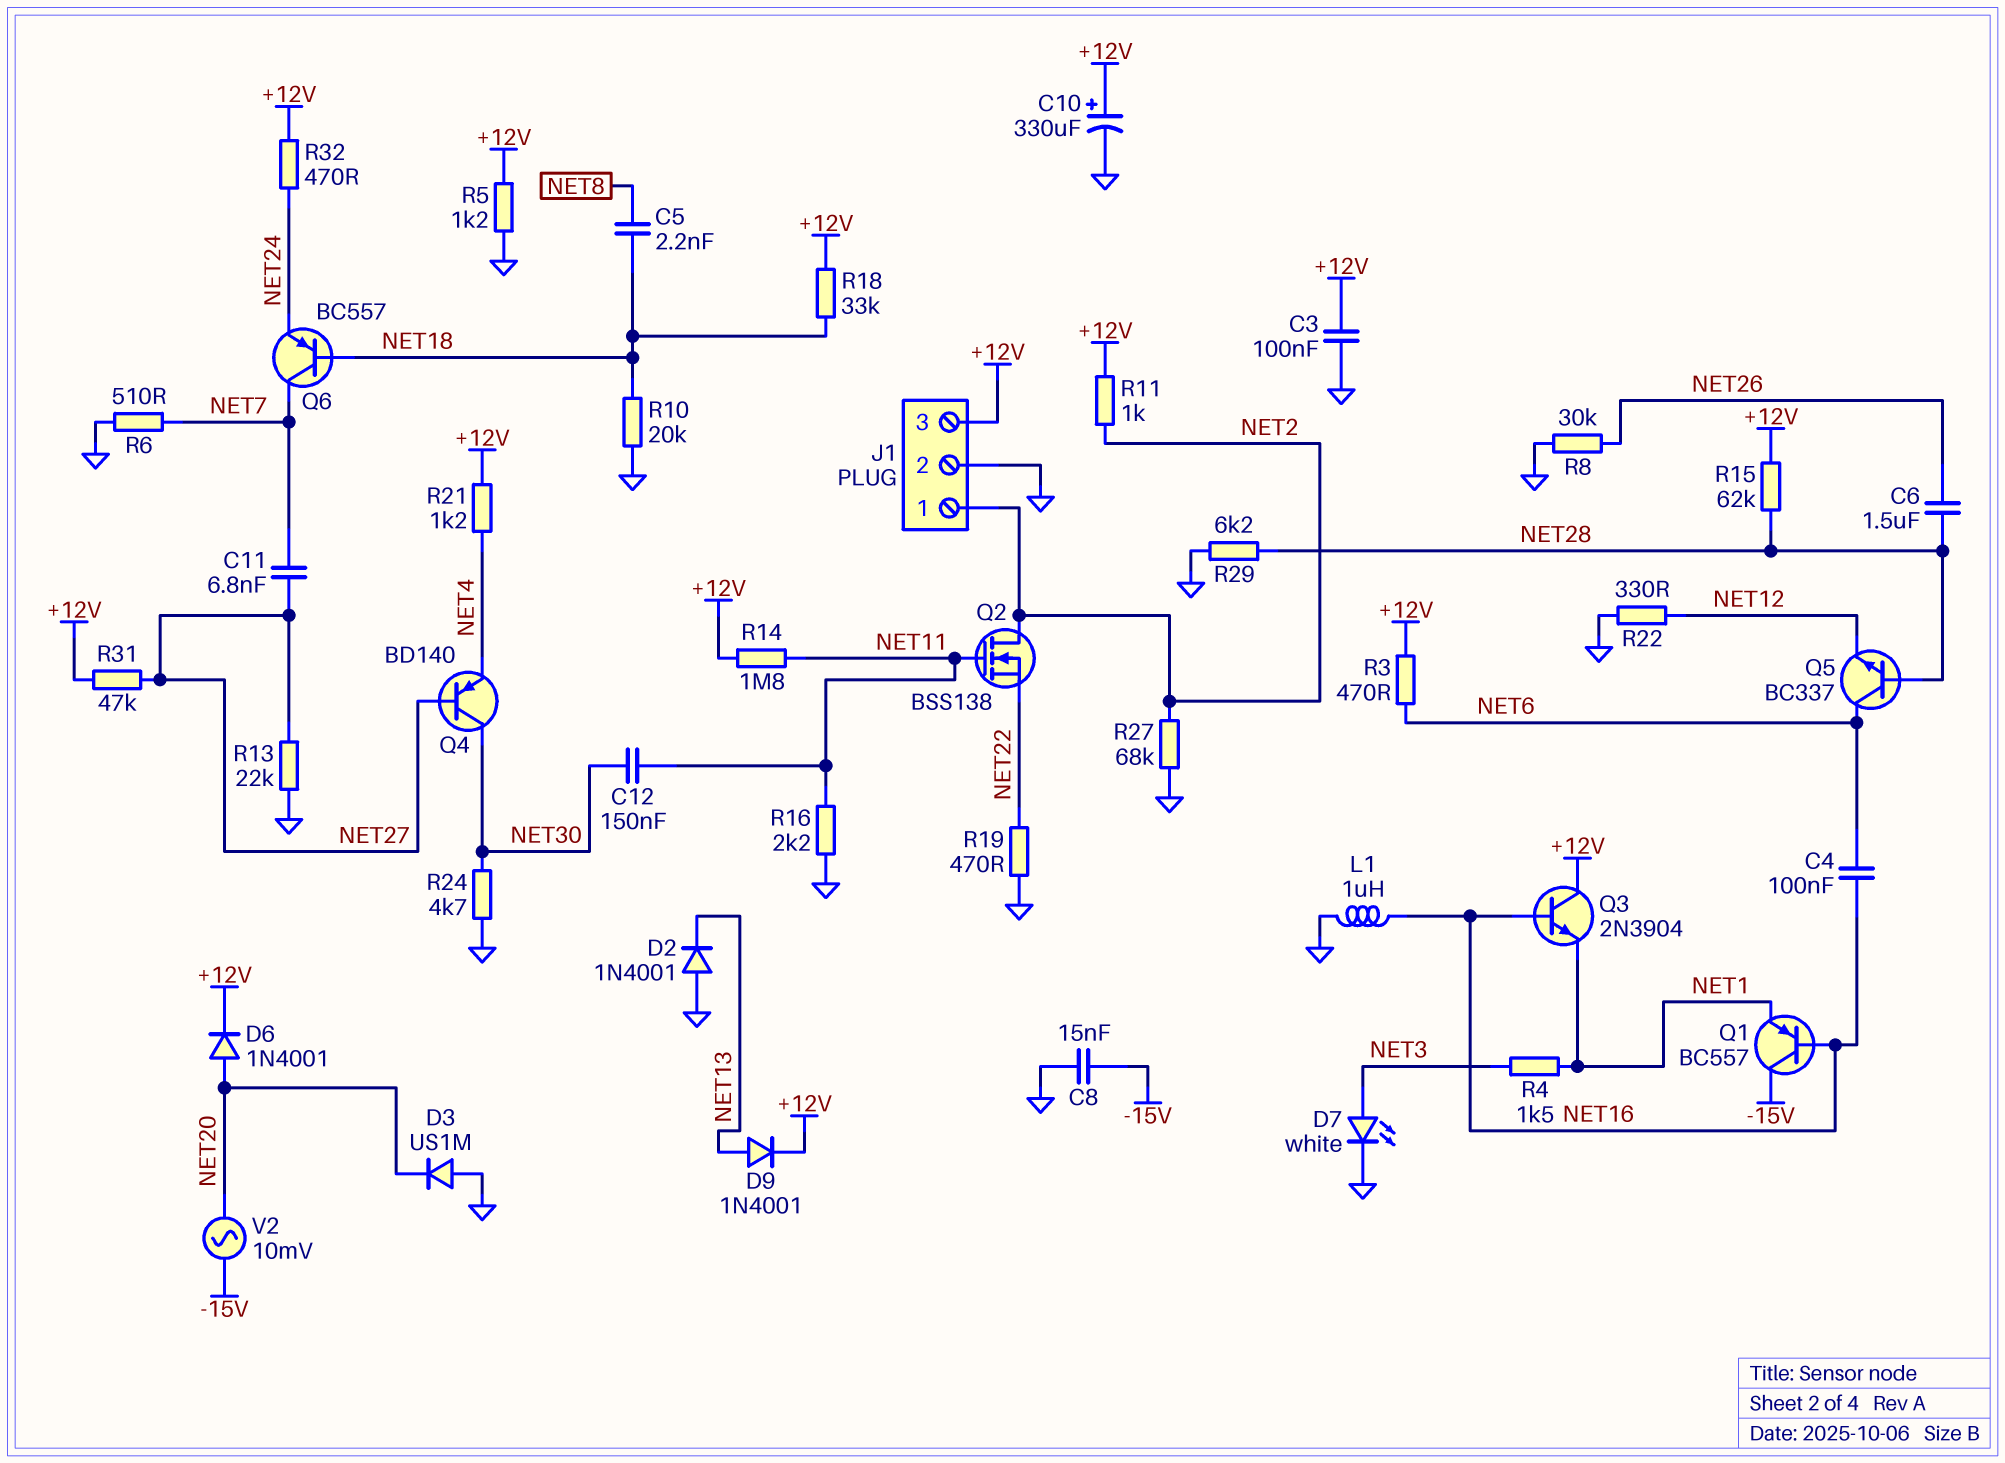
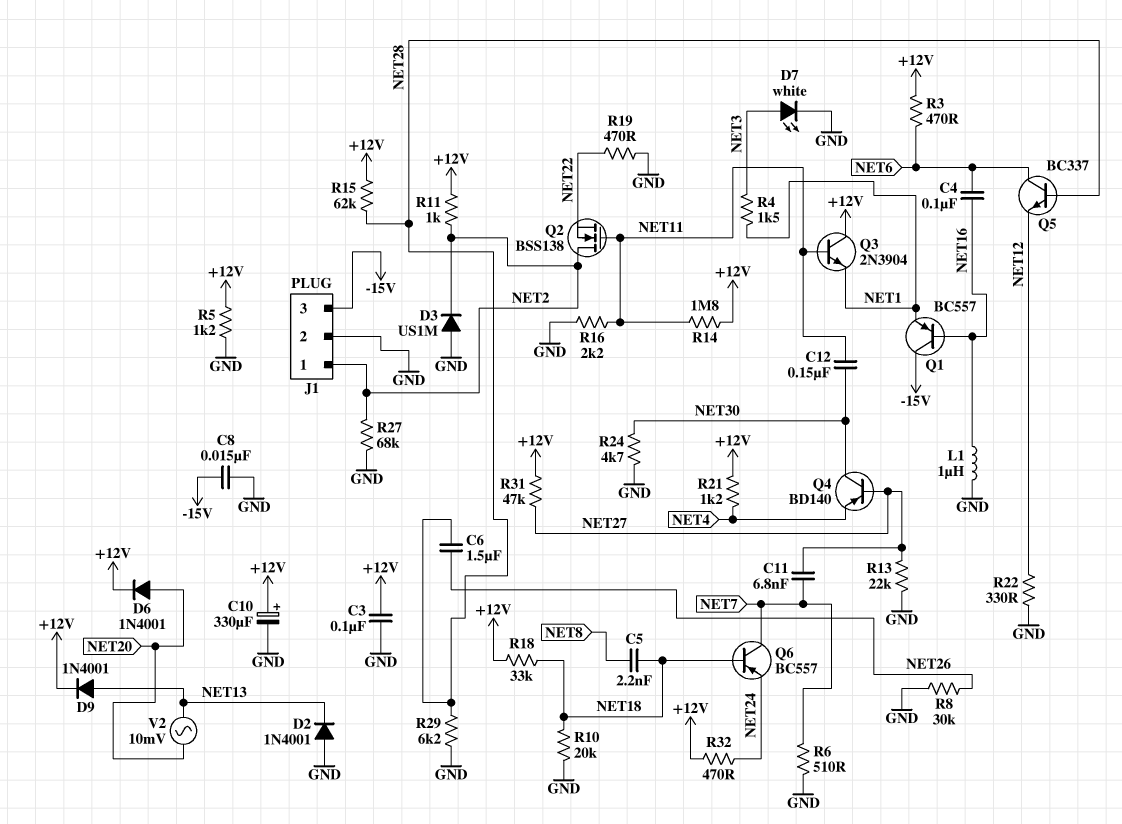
D3: diode US1M (A GND, K NET20) -> diode US1M (A GND, K NET2)
J1 pin 3: +12V -> -15V
Q3: NPN 2N3904 (B NET16, C +12V, E NET1) -> NPN 2N3904 (B NET11, C +12V, E NET1)
V2: AC 10mV (-15V, NET20) -> AC 10mV (NET13, NET20)

